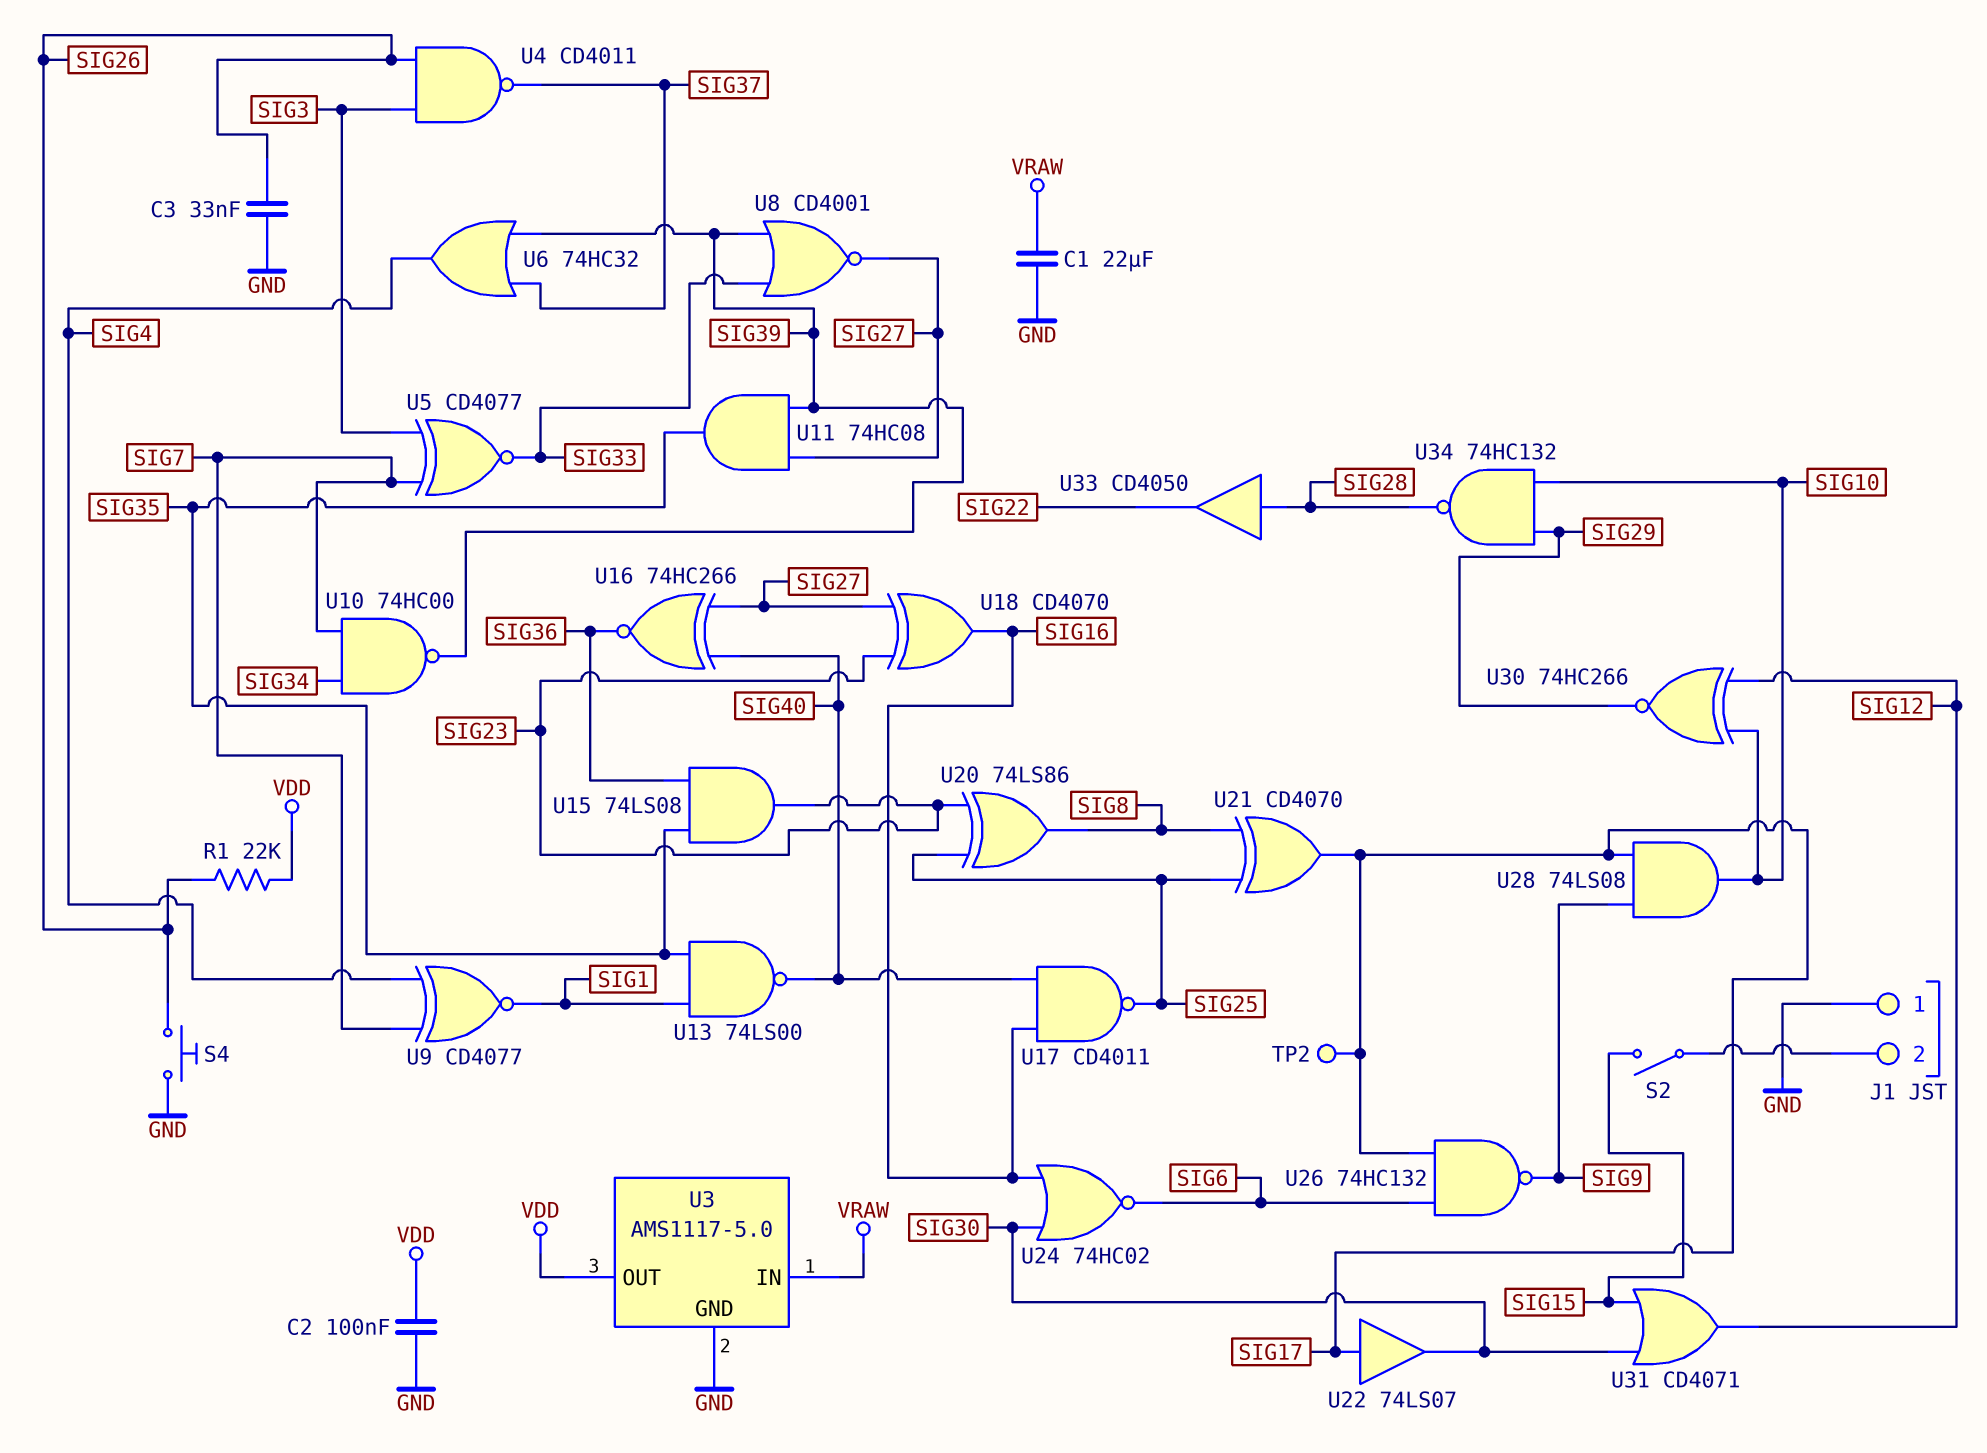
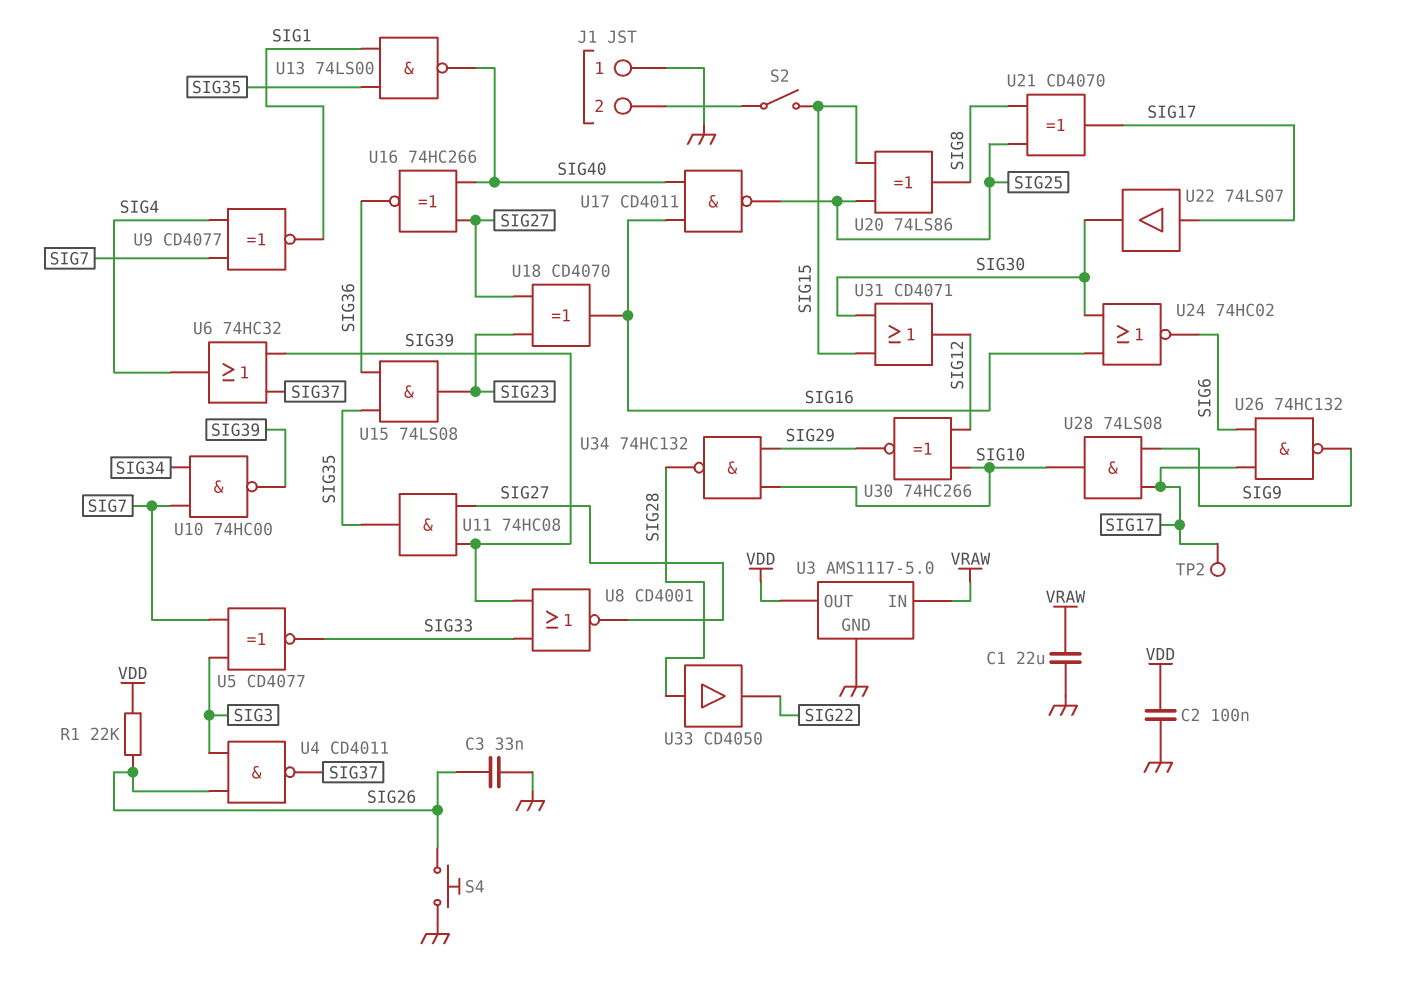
U20: XOR 74LS86 (in SIG23, in SIG25, out SIG8) -> XOR 74LS86 (in SIG15, in SIG25, out SIG8)

